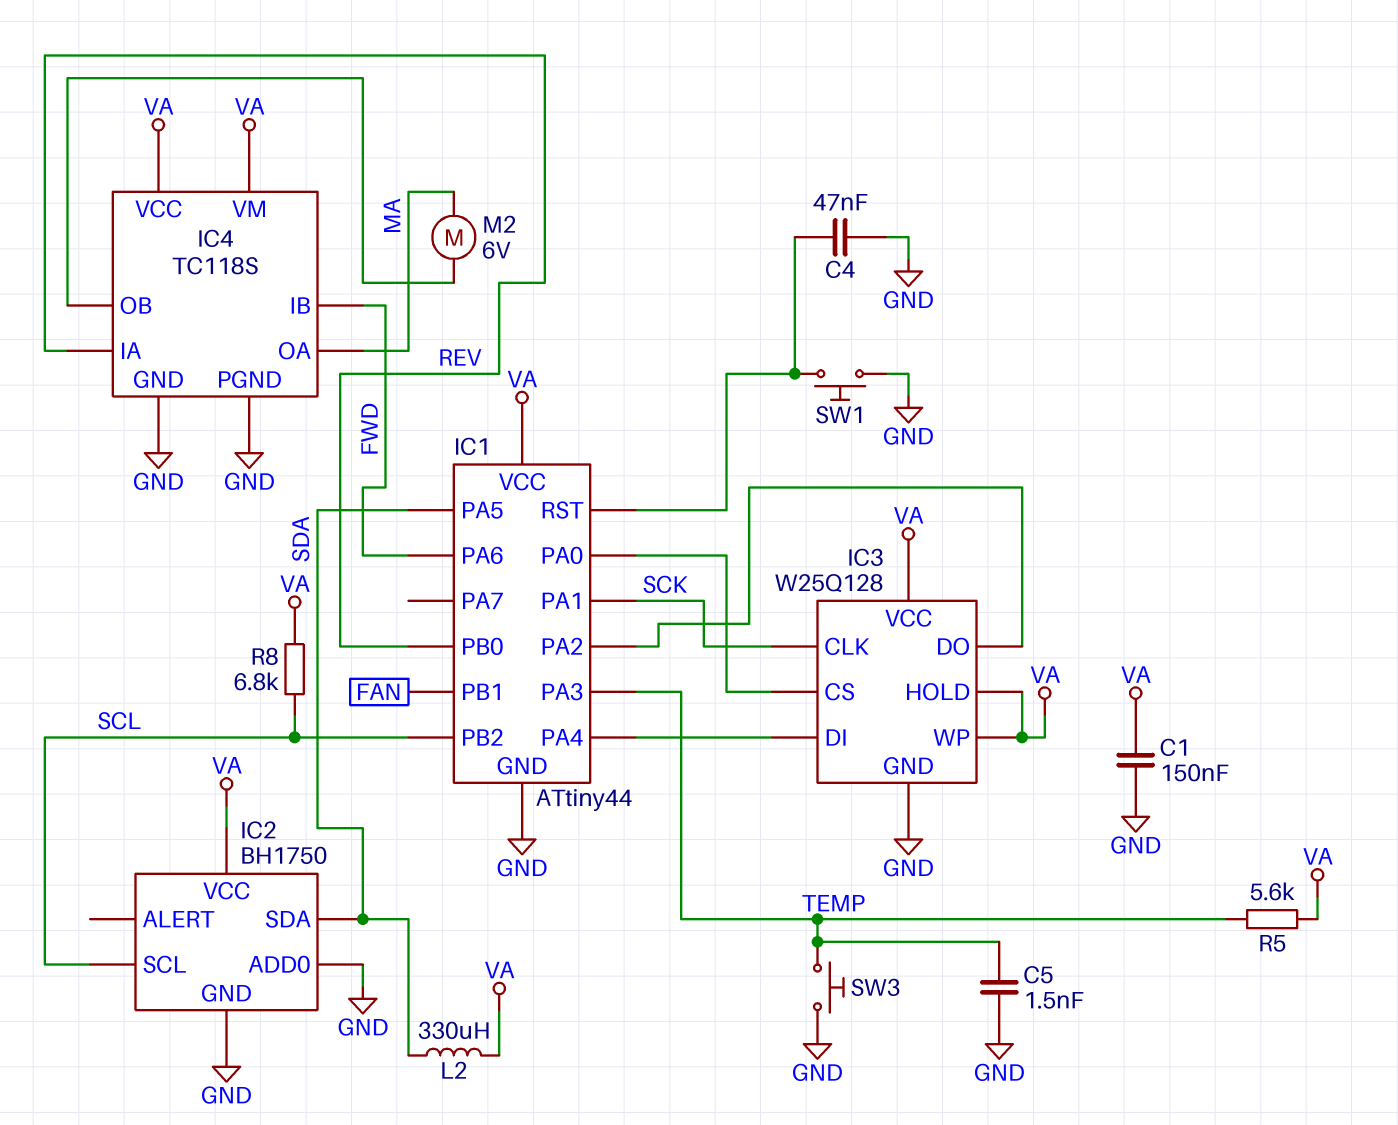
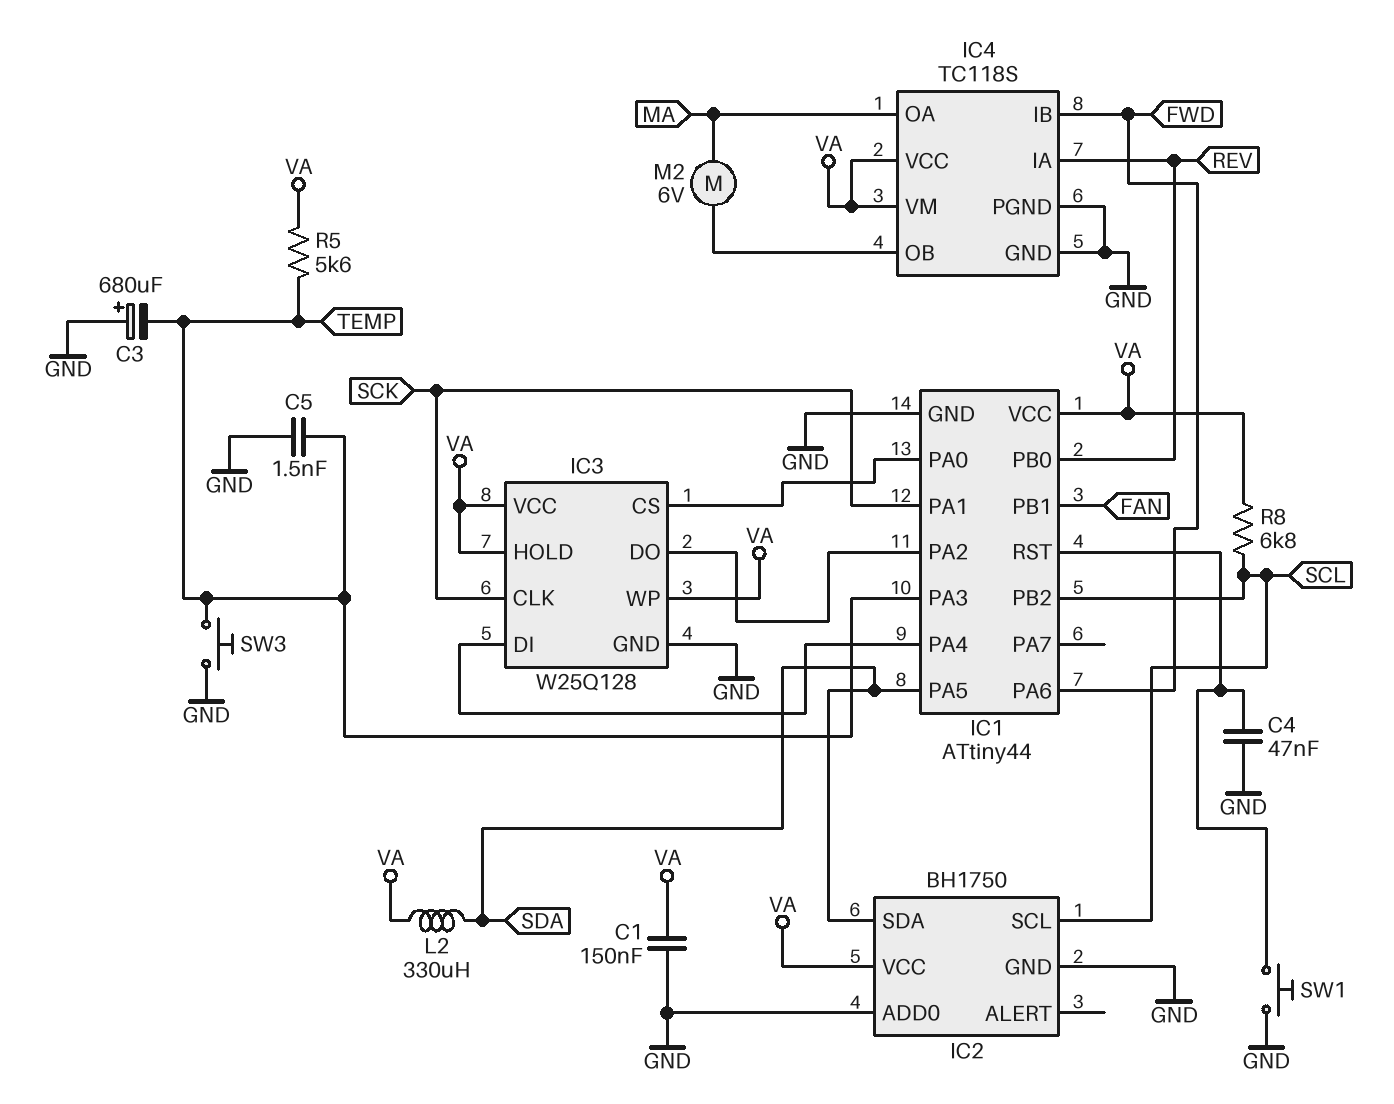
C3: none -> 680uF (plus GND, minus TEMP)

